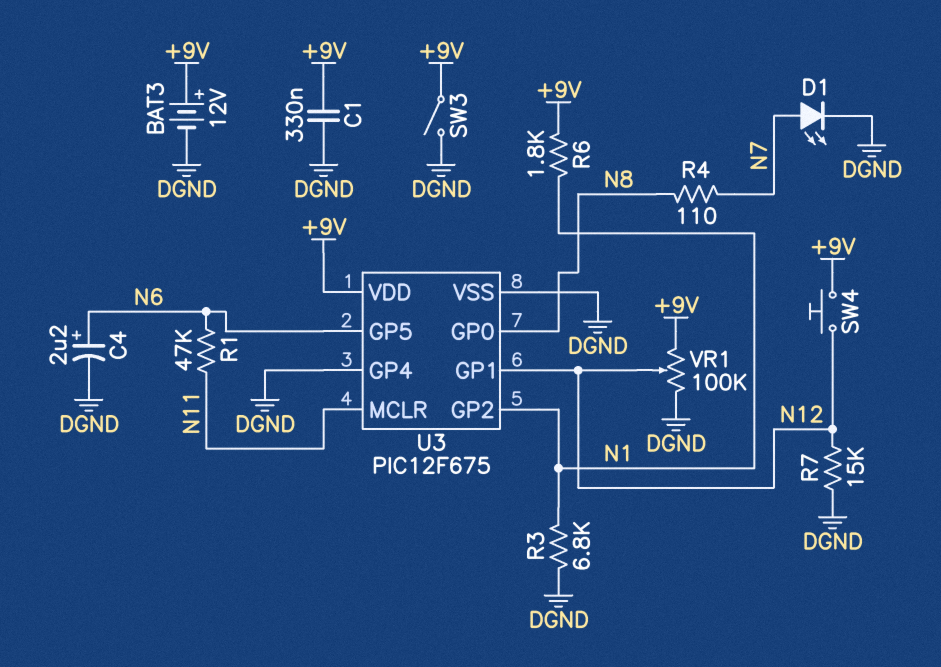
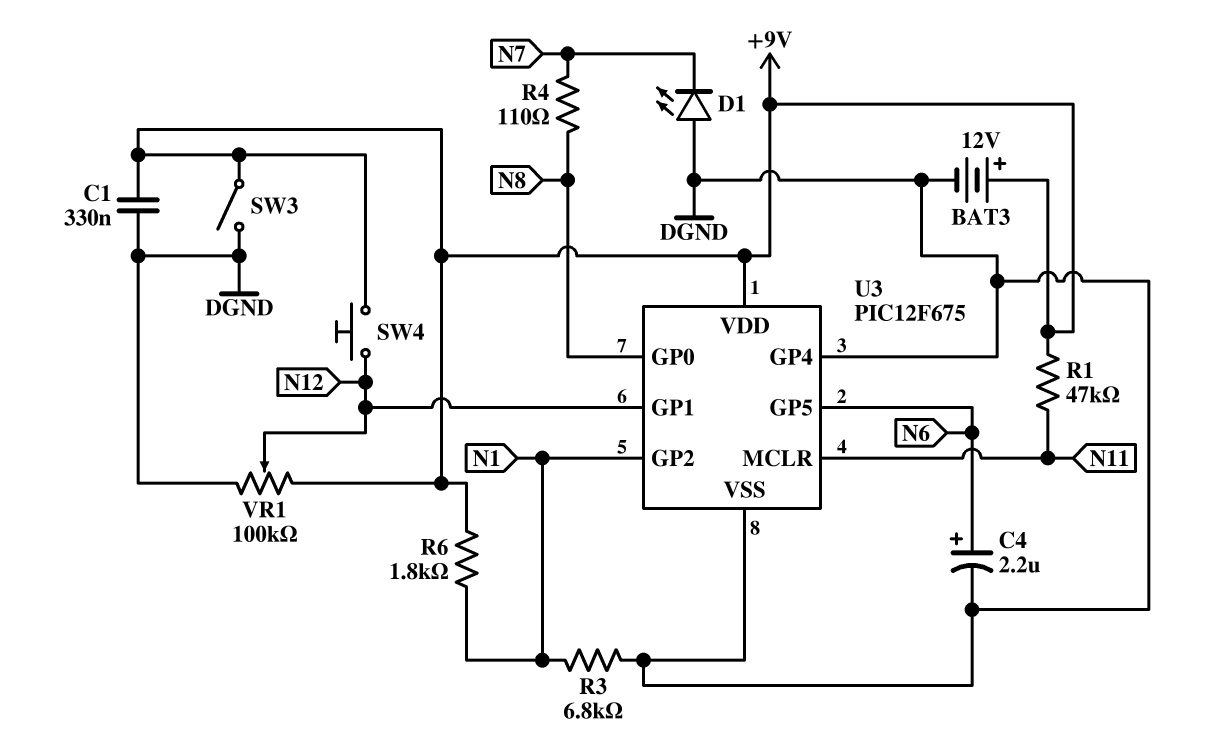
D1: LED (A N7, K DGND) -> LED (A DGND, K N7)
R1: 47k (N6, N11) -> 47k (+9V, N11)
R7: 15k (DGND, N12) -> none

